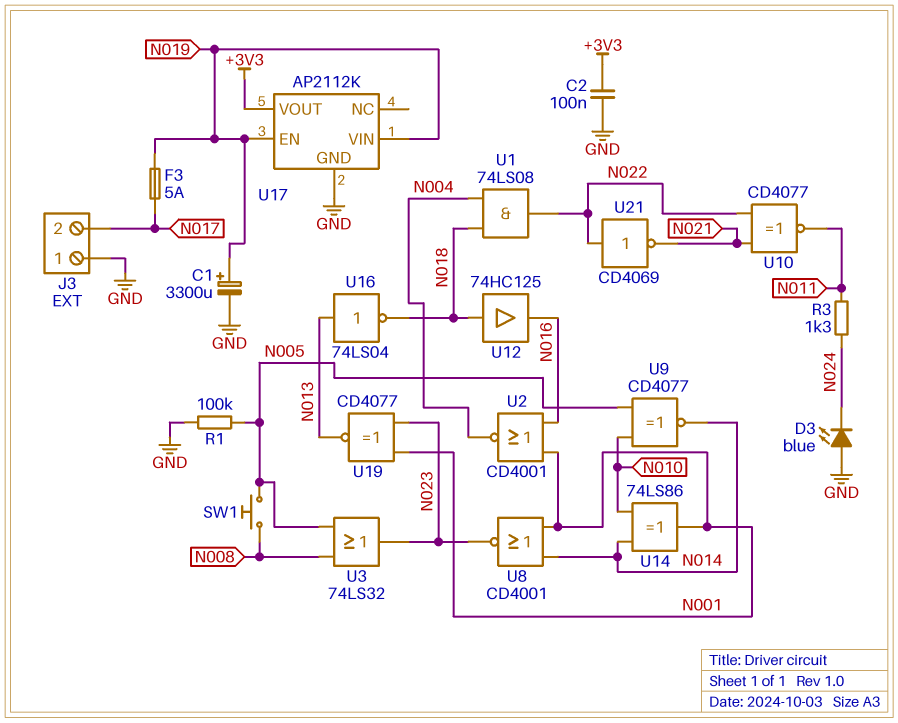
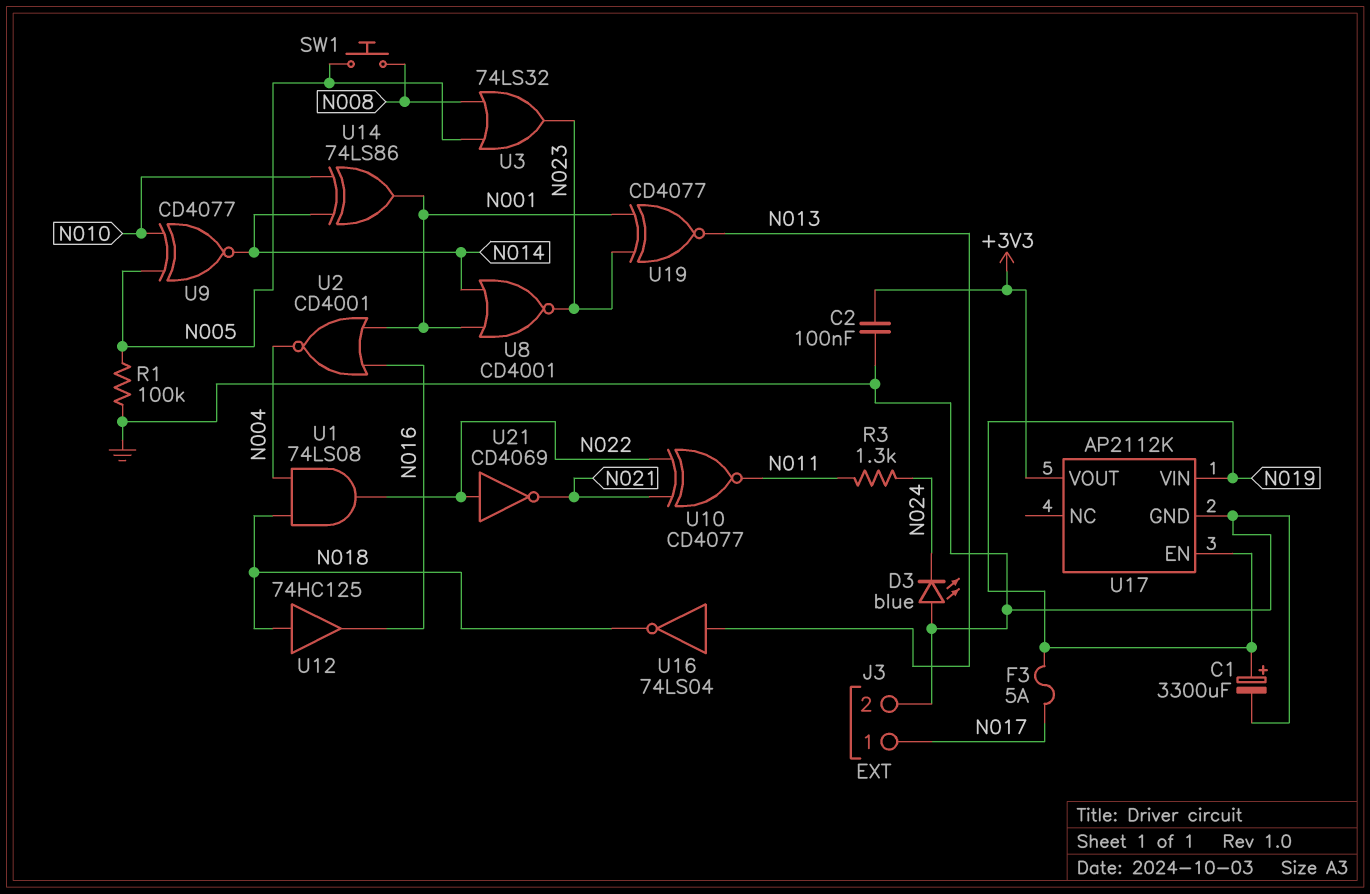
J3 pin 1: GND -> N017
J3 pin 2: N017 -> GND

